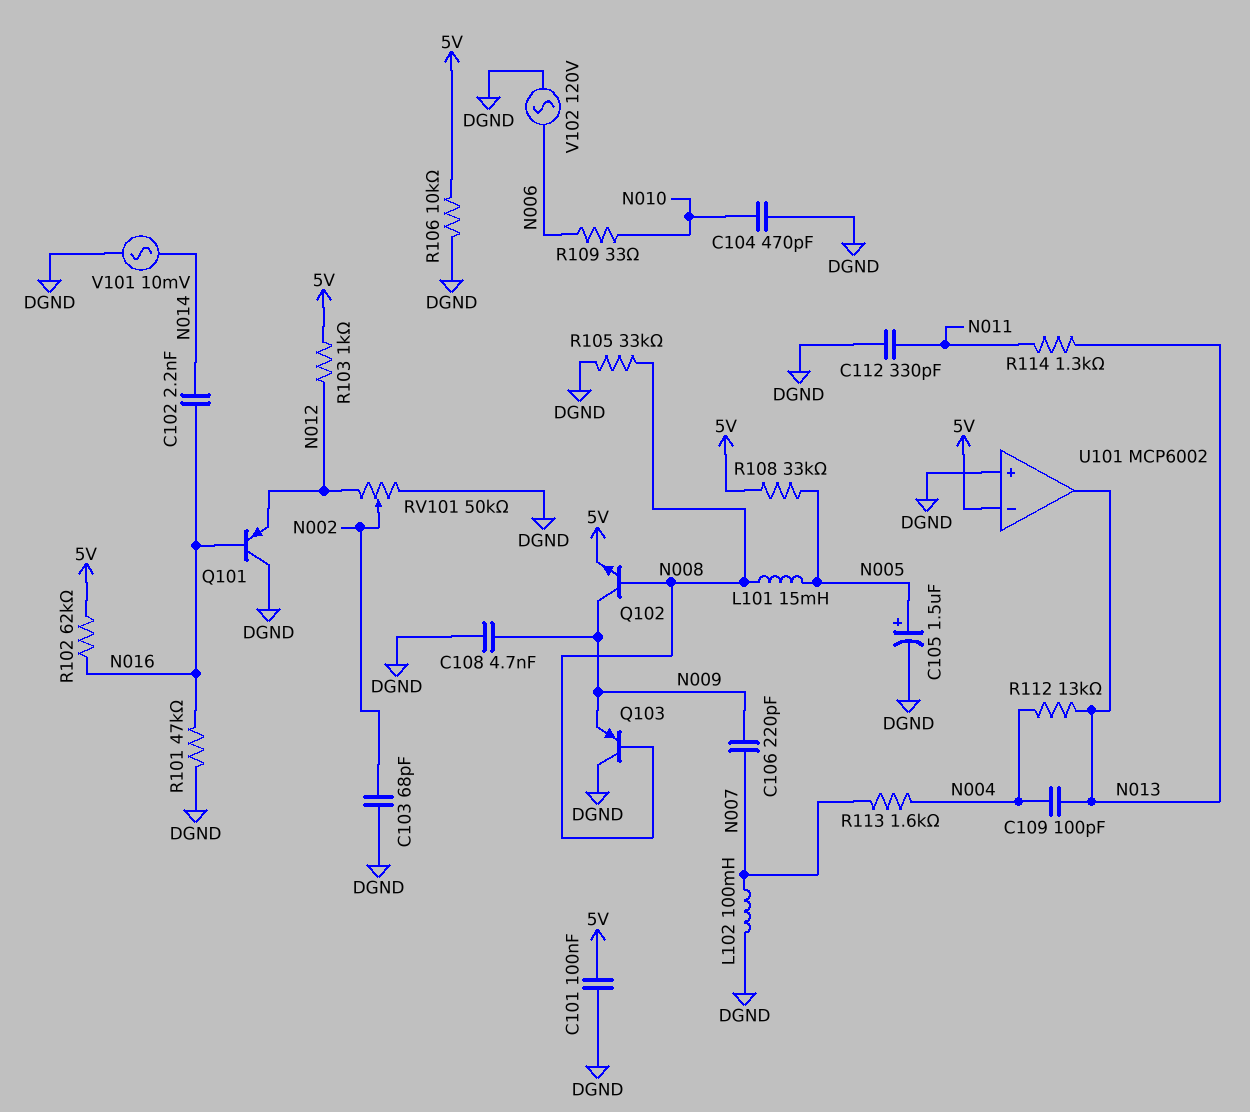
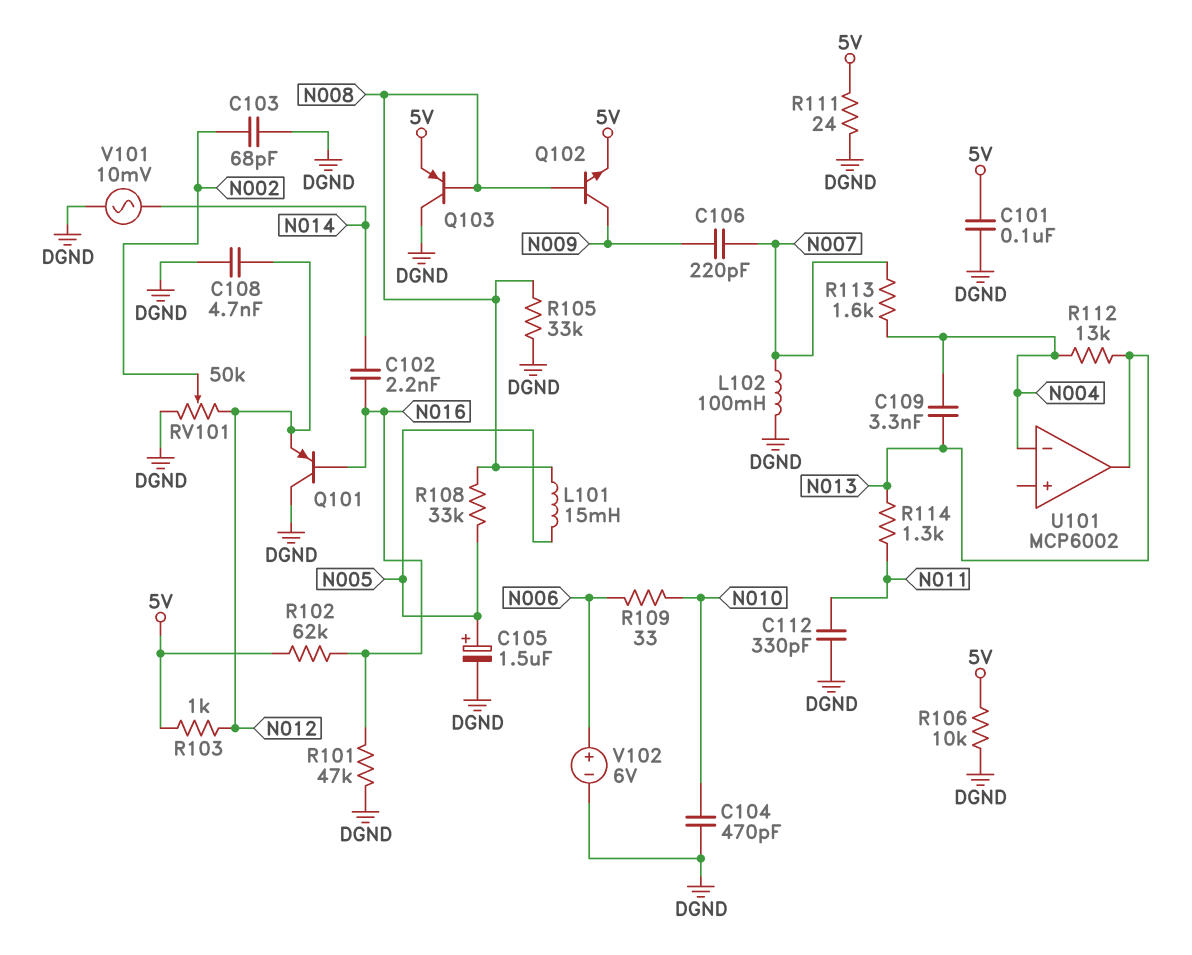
C108: 4.7nF (DGND, N009) -> 4.7nF (DGND, N012)
C109: 100pF (N004, N013) -> 3.3nF (N004, N013)
Q103: PNP (B N008, C DGND, E N009) -> PNP (B N008, C DGND, E 5V)
R108: 33k (5V, N005) -> 33k (N005, N008)
R111: none -> 24 (5V, DGND)
U101 pin in+: DGND -> none
U101 pin in-: 5V -> N004
V102: AC 120V (DGND, N006) -> 6V (plus N006, minus DGND)

